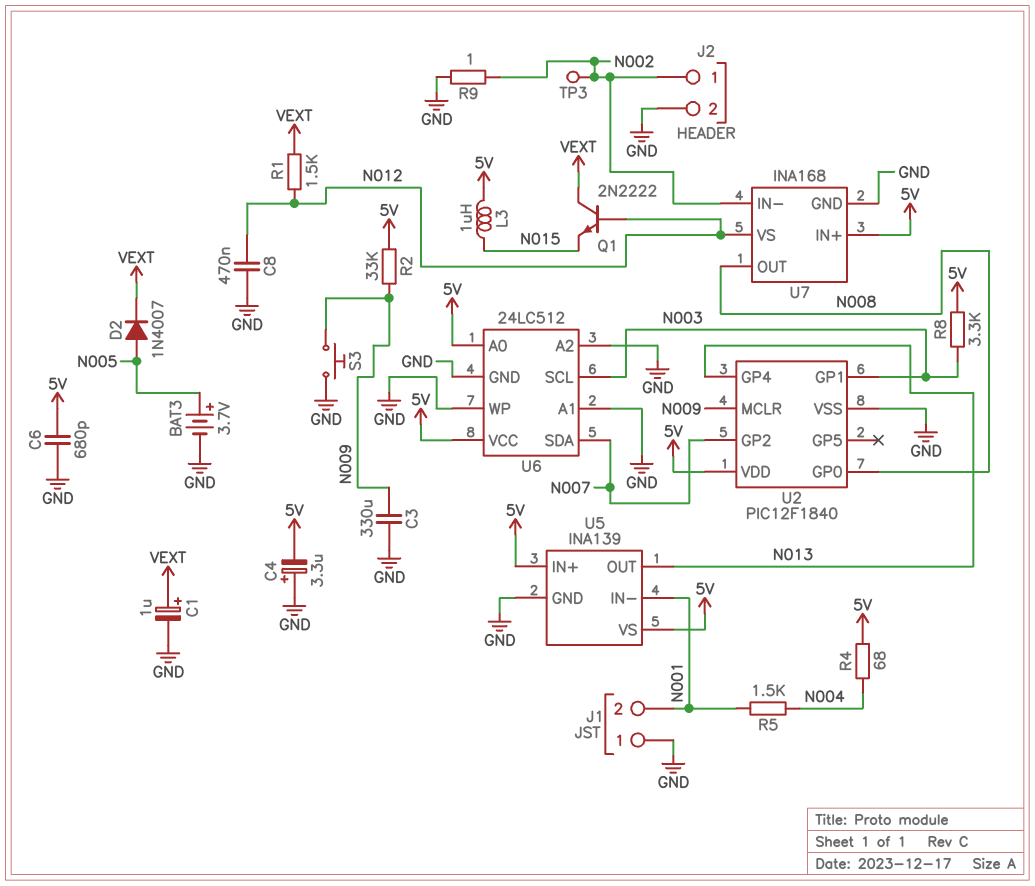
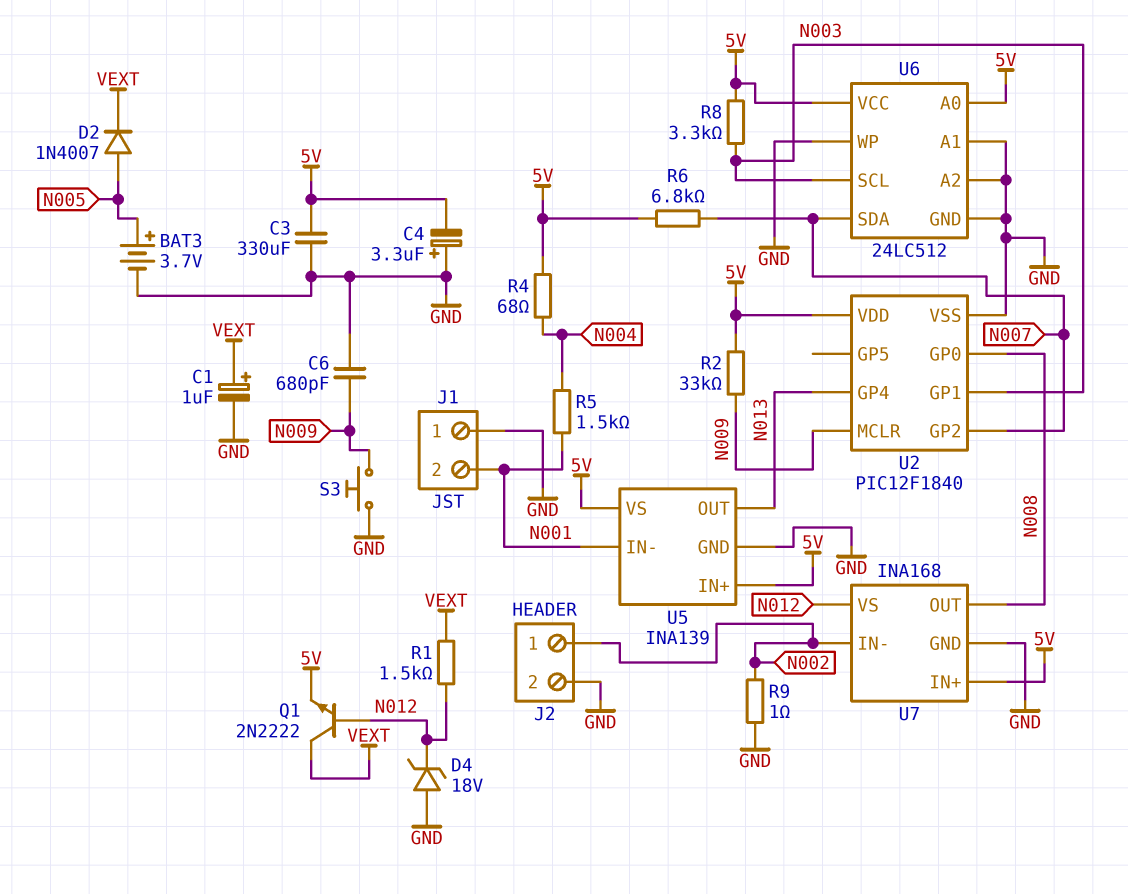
C3: 330uF (GND, N009) -> 330uF (5V, GND)
C6: 680pF (5V, GND) -> 680pF (GND, N009)
C8: 470nF (GND, N012) -> none
D4: none -> zener 18V (A GND, K N012)
L3: 1uH (5V, N015) -> none
Q1: NPN 2N2222 (B N012, C VEXT, E N015) -> NPN 2N2222 (B N012, C VEXT, E 5V)
R6: none -> 6.8k (5V, N007)
TP3: test point (N002) -> none

